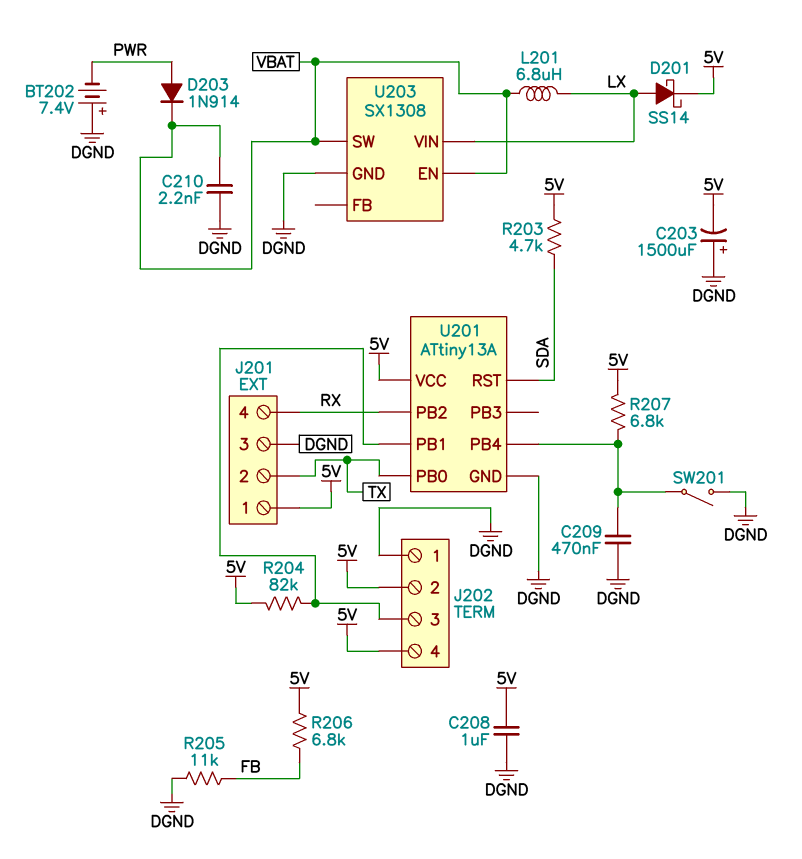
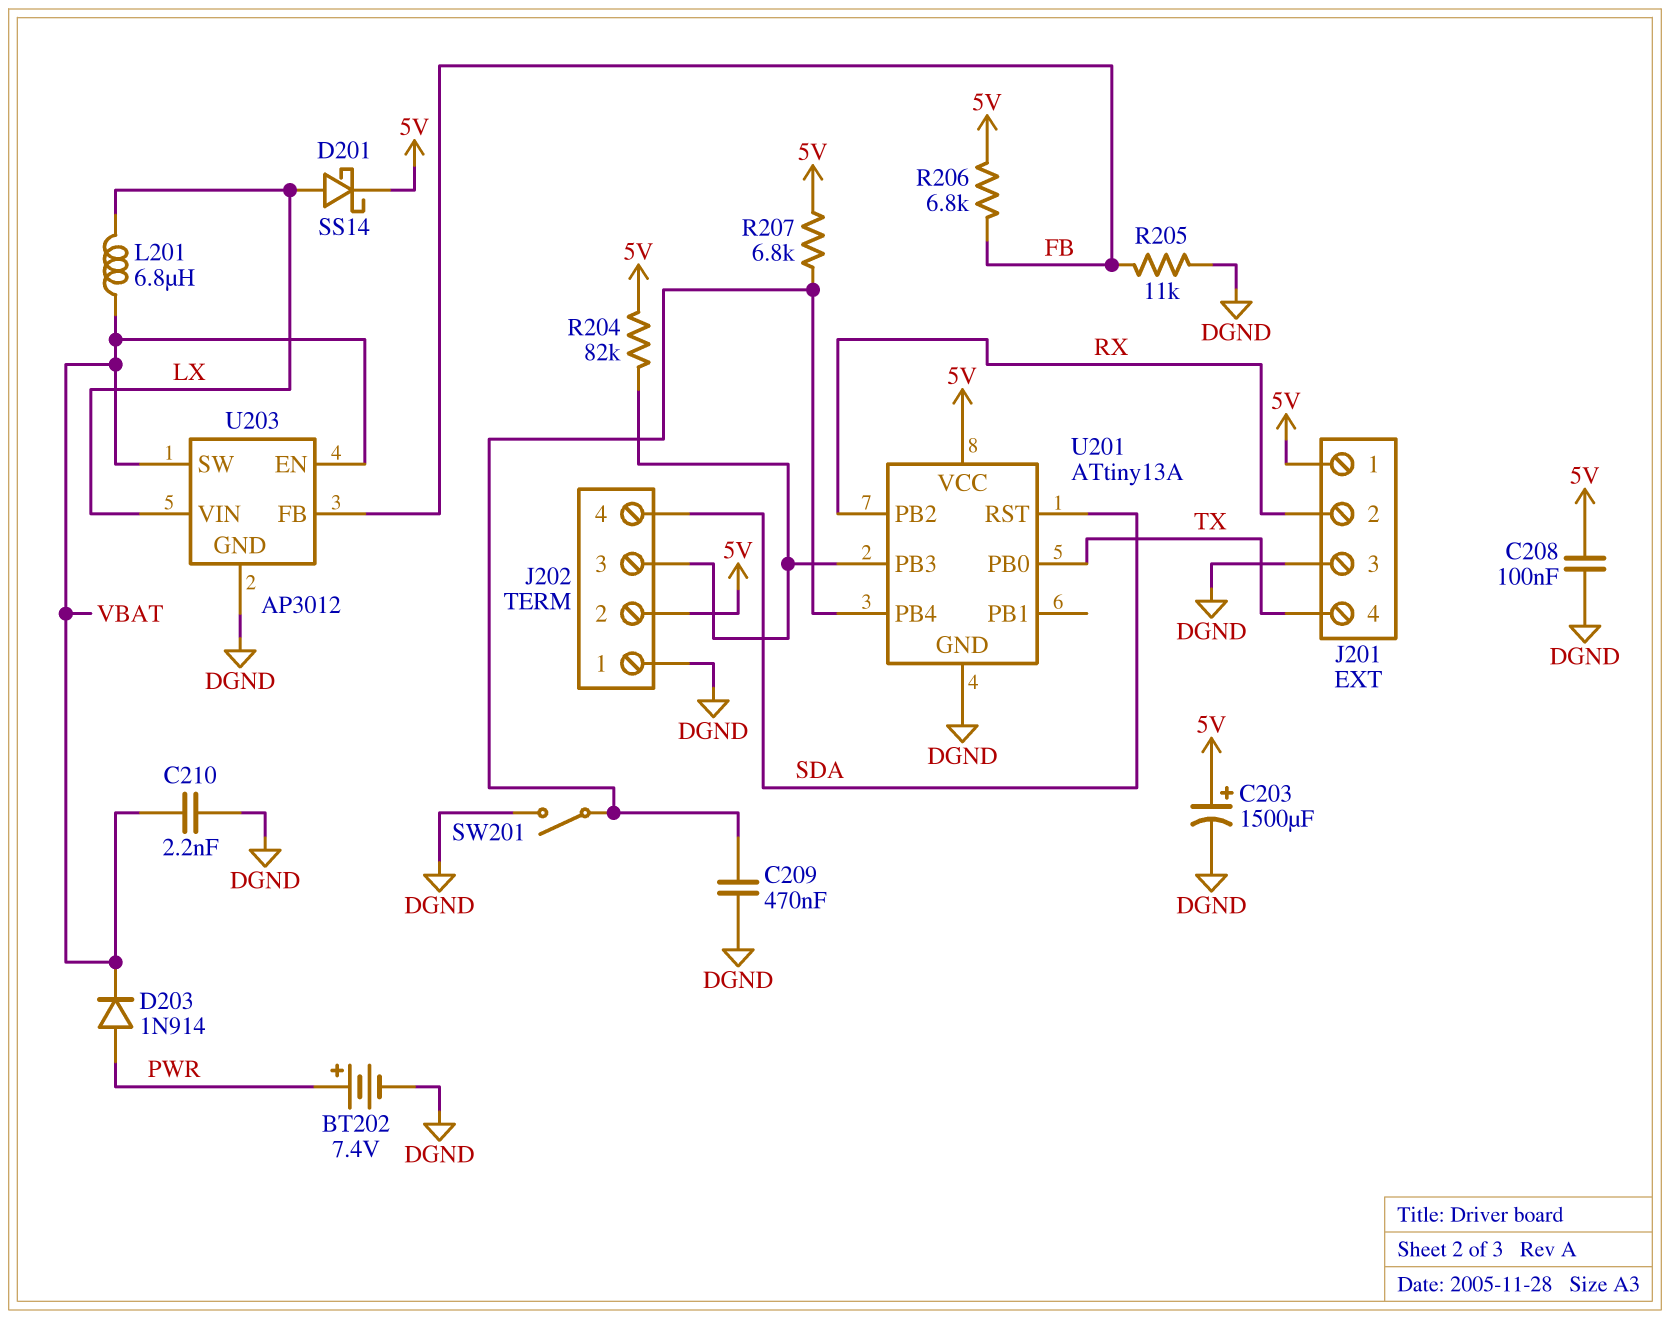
BT202: 7.4V (plus DGND, minus PWR) -> 7.4V (plus PWR, minus DGND)
C203: 1500uF (plus DGND, minus 5V) -> 1500uF (plus 5V, minus DGND)
C208: 1uF (5V, DGND) -> 100nF (5V, DGND)
J201 pin 2: TX -> RX
J201 pin 4: RX -> TX
J202 pin 4: 5V -> SDA
R203: 4.7k (5V, SDA) -> none
U201 pin PB1: J202/3 -> none
U201 pin PB3: none -> J202/3
U203: SX1308 -> AP3012
U203 pin FB: none -> FB

